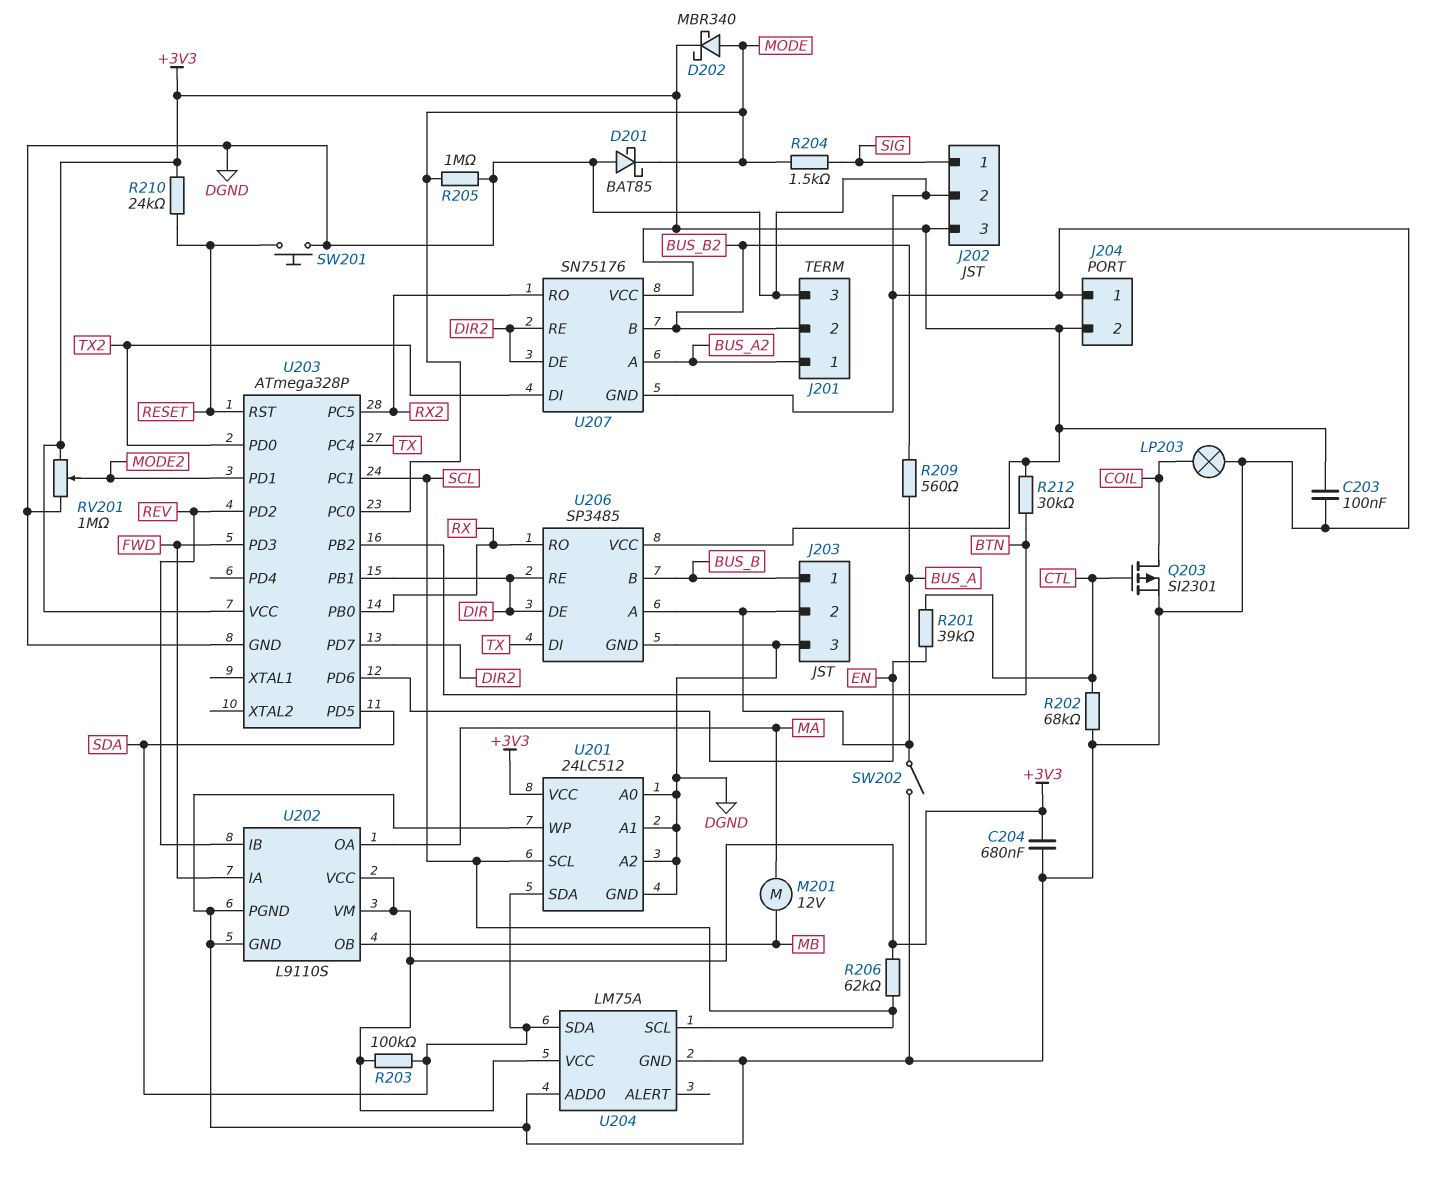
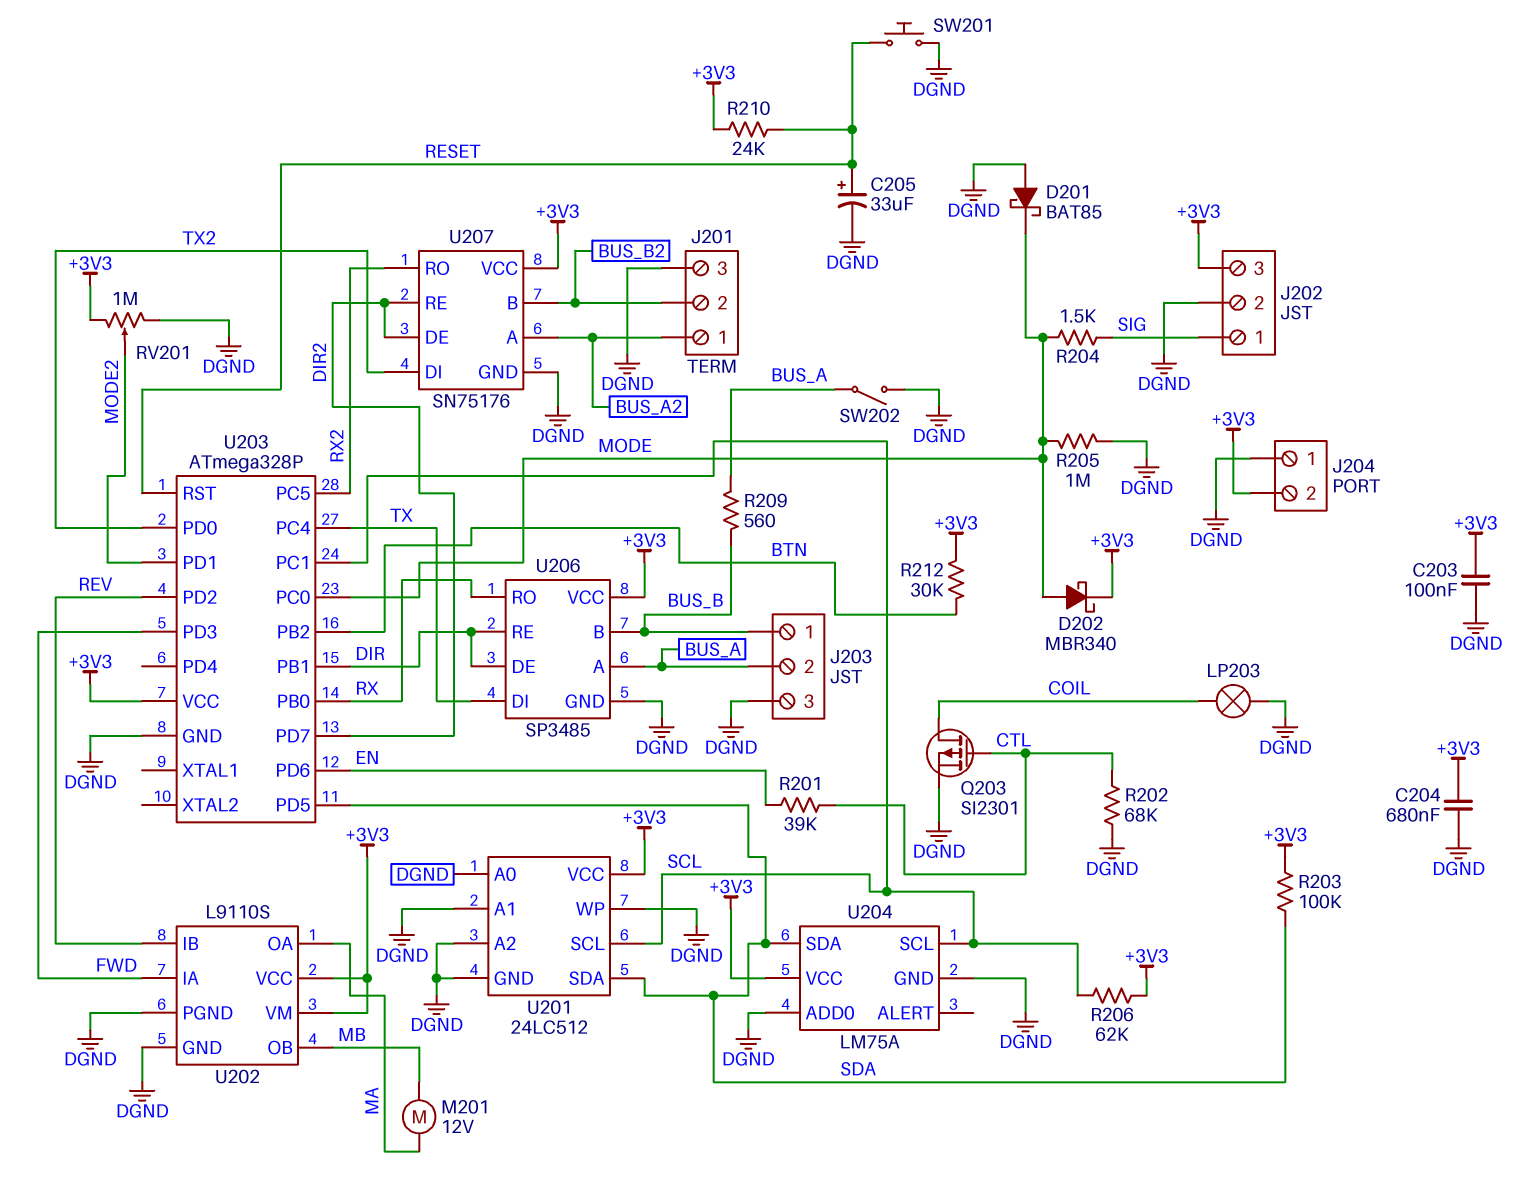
C205: none -> 33uF (plus RESET, minus DGND)
R209: 560 (BUS_A, BUS_B2) -> 560 (BUS_A, BUS_B)

